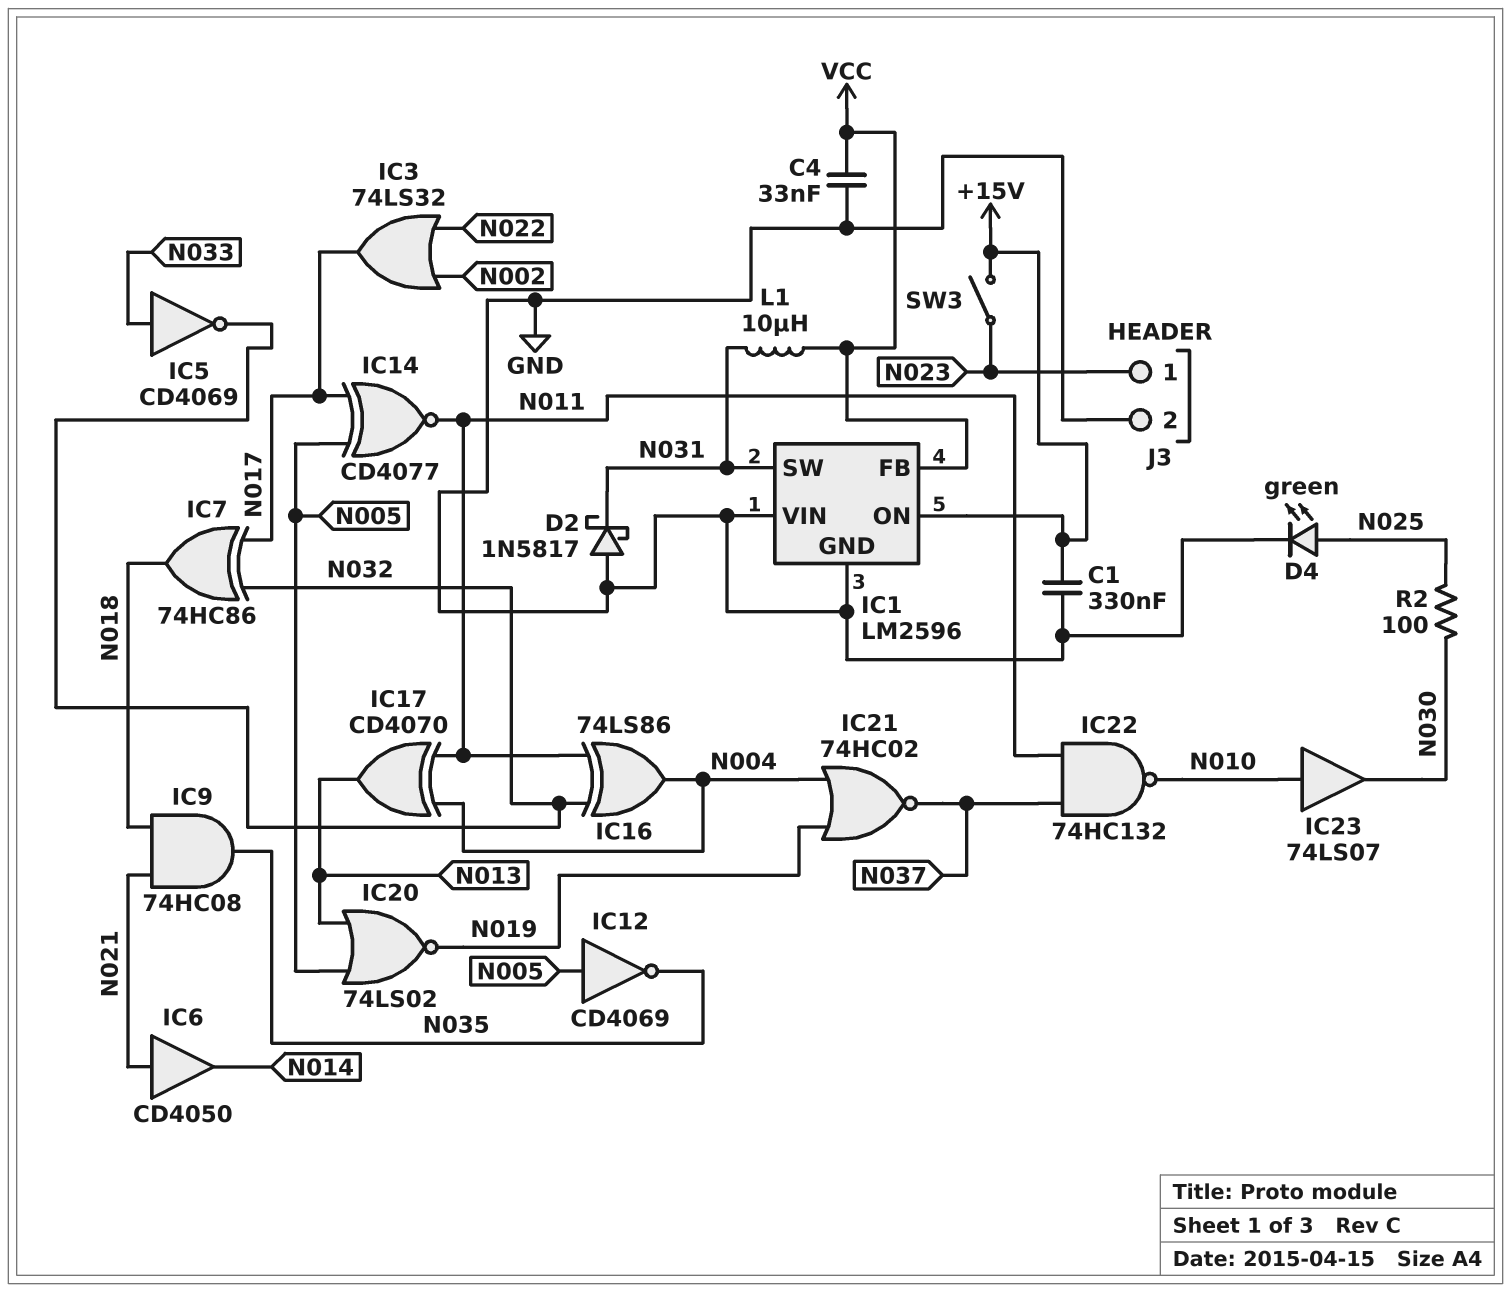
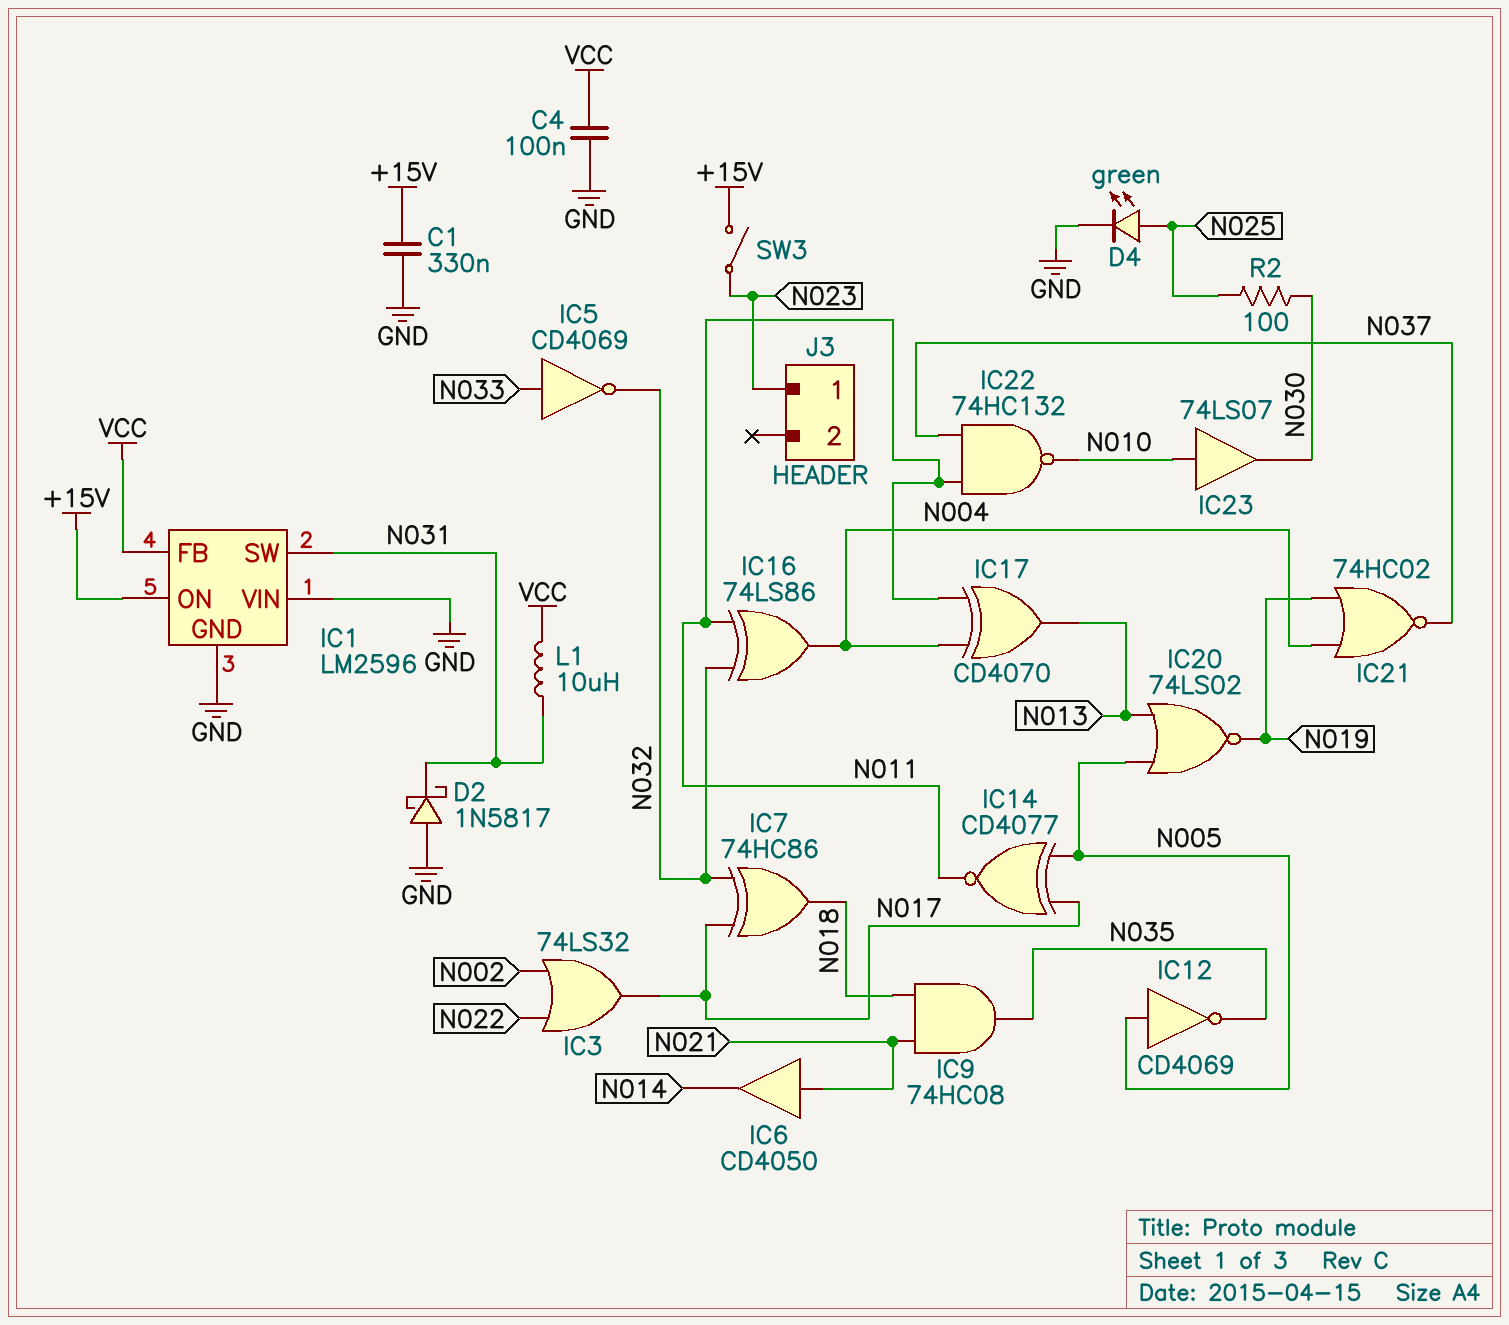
C4: 33nF (GND, VCC) -> 100nF (GND, VCC)
J3 pin 2: GND -> none

